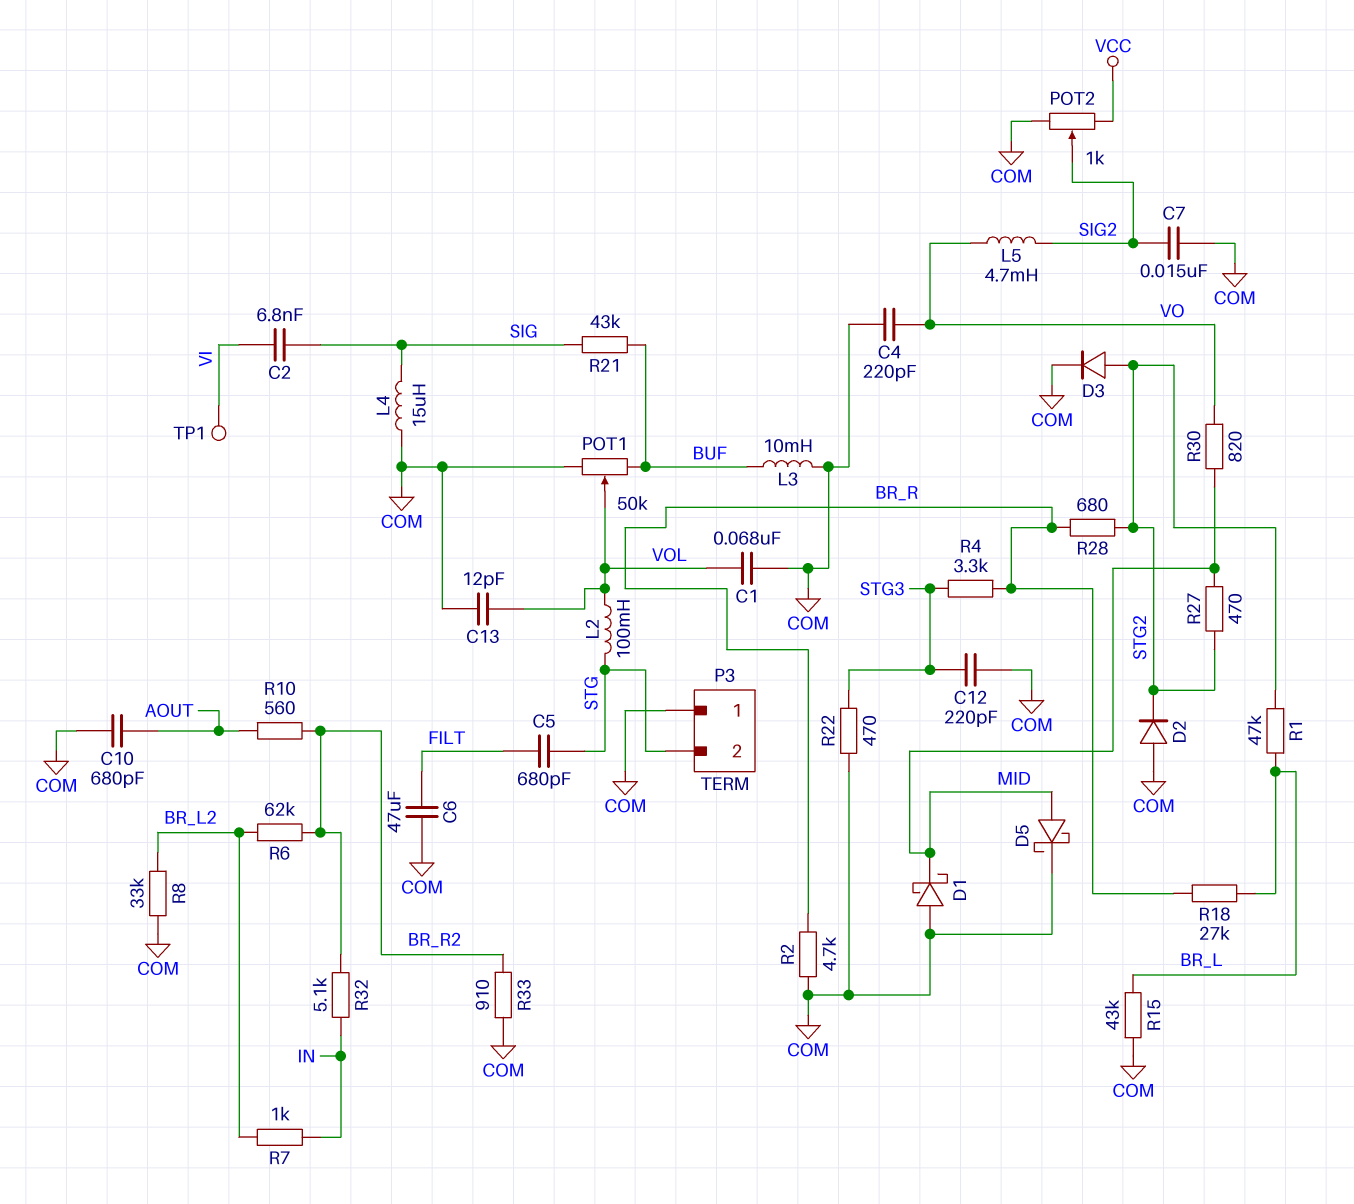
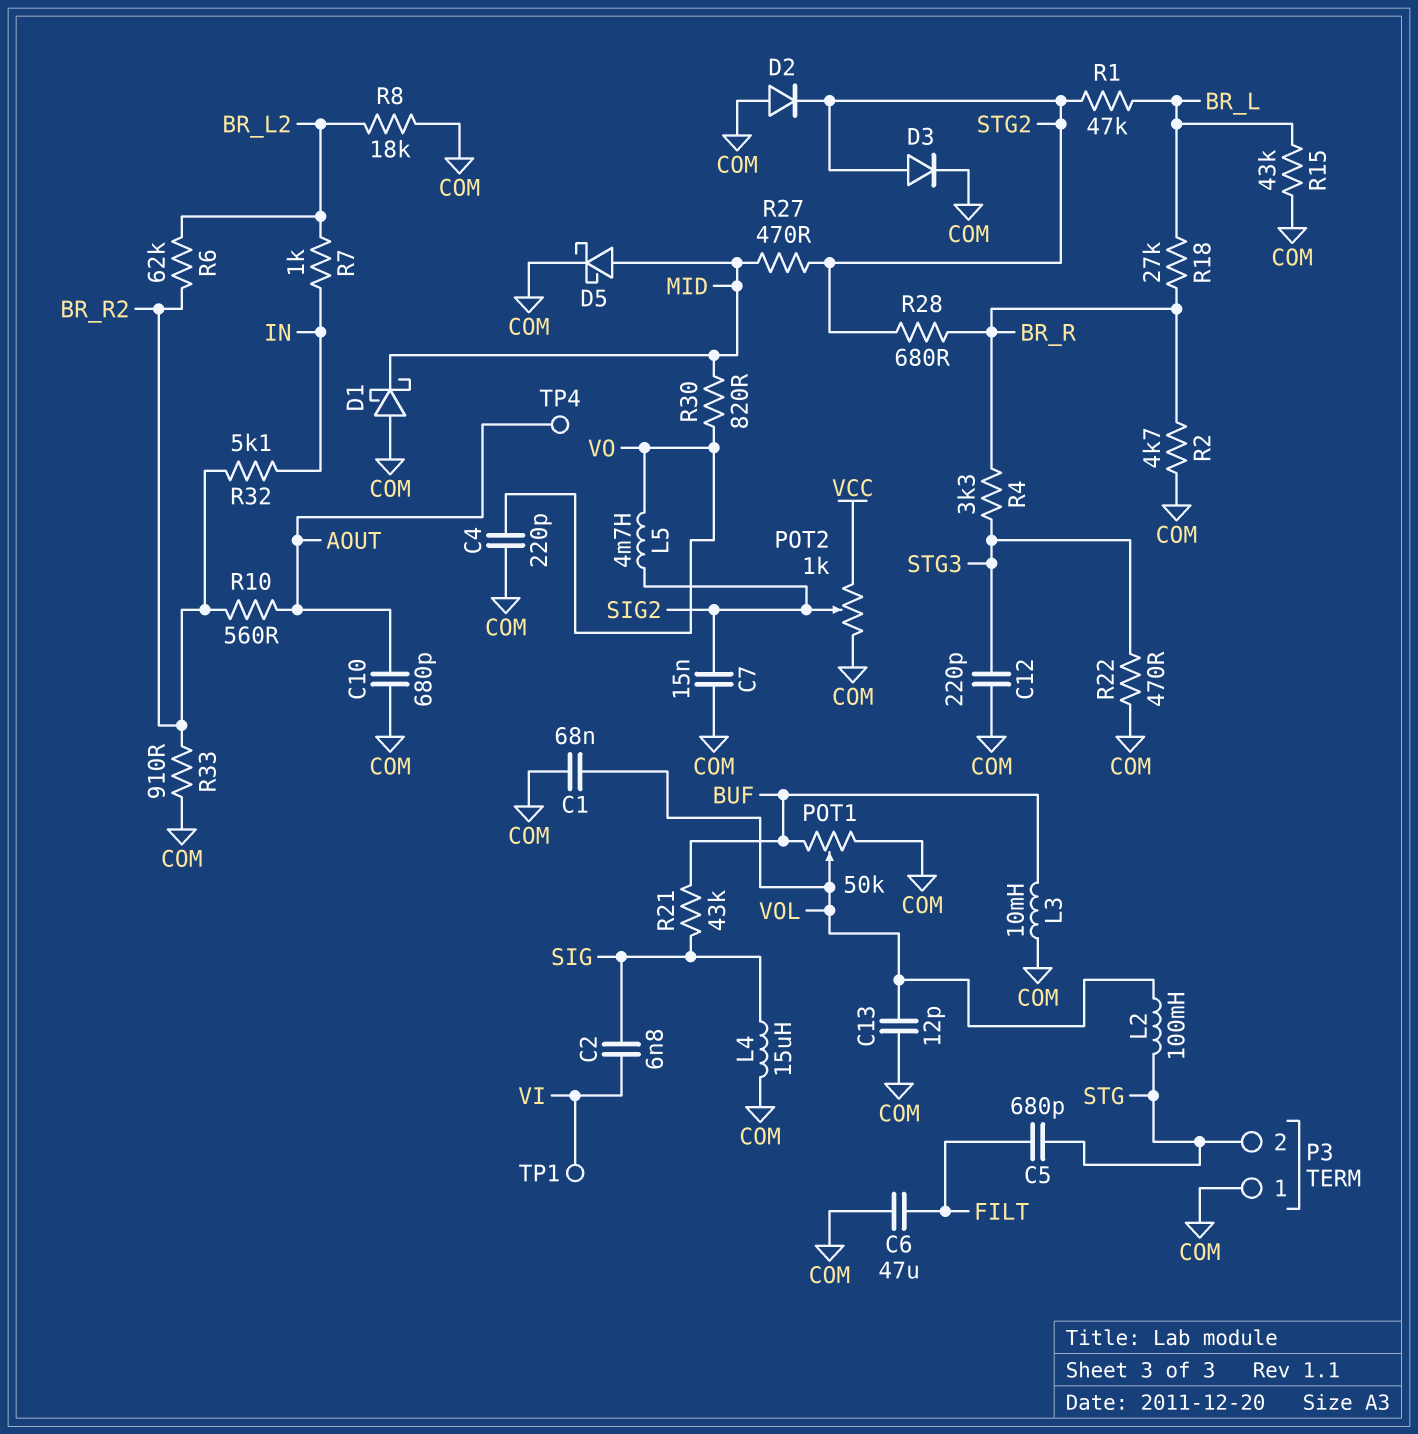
R8: 33k (BR_L2, COM) -> 18k (BR_L2, COM)
TP4: none -> test point (AOUT)

